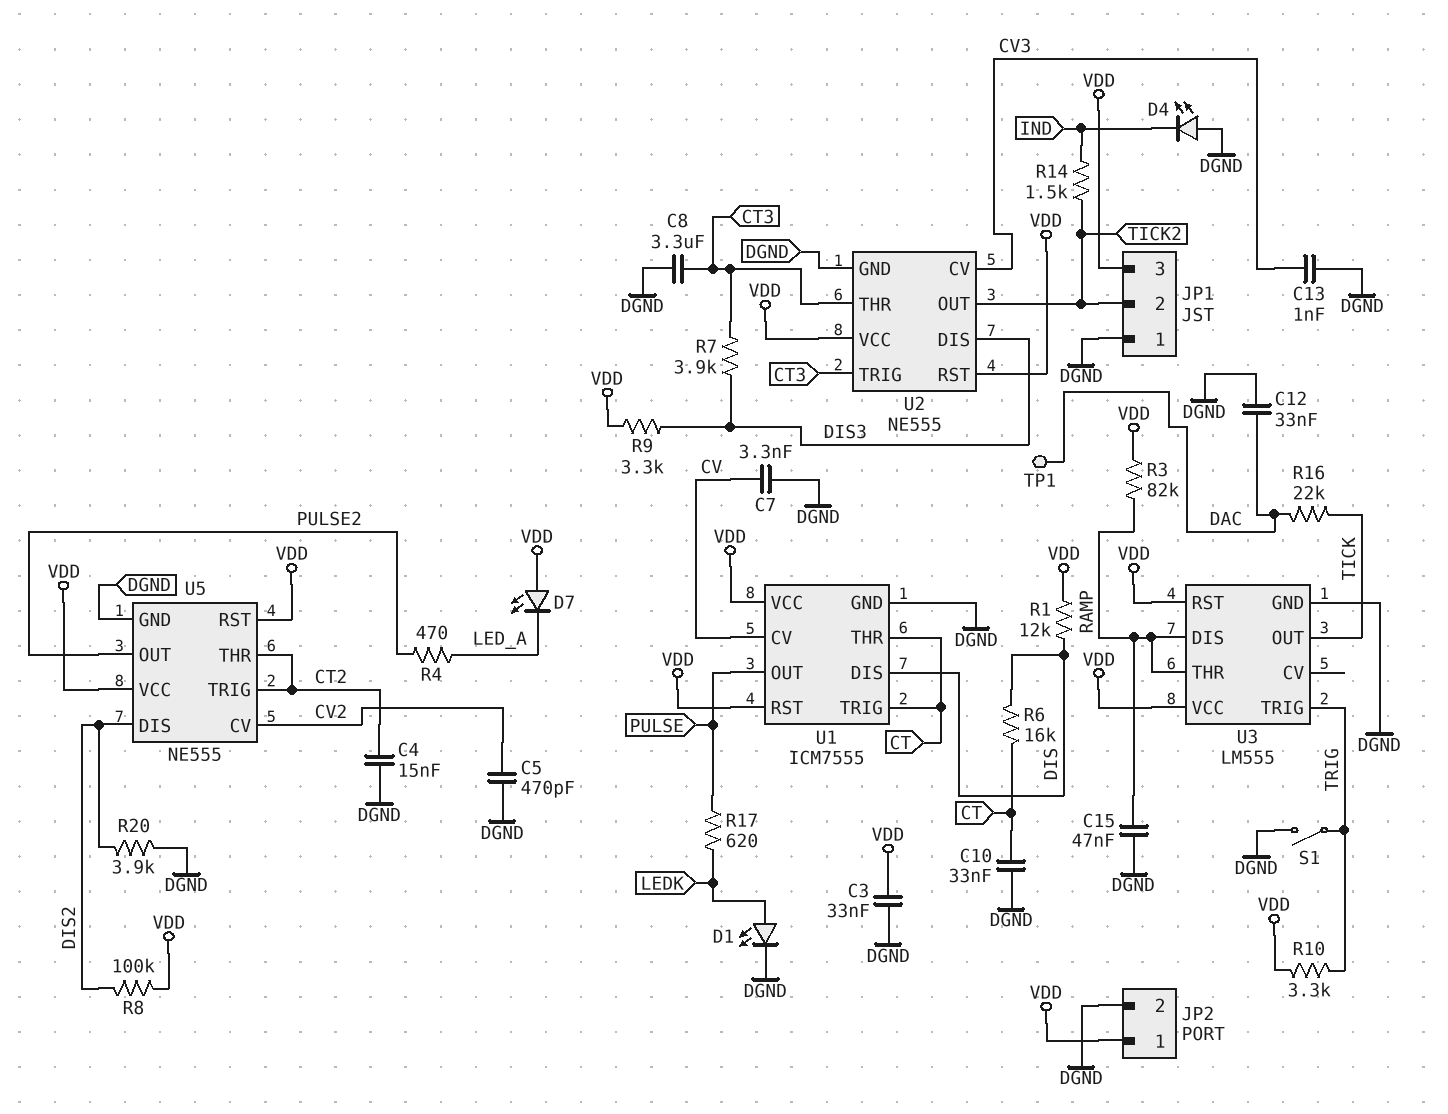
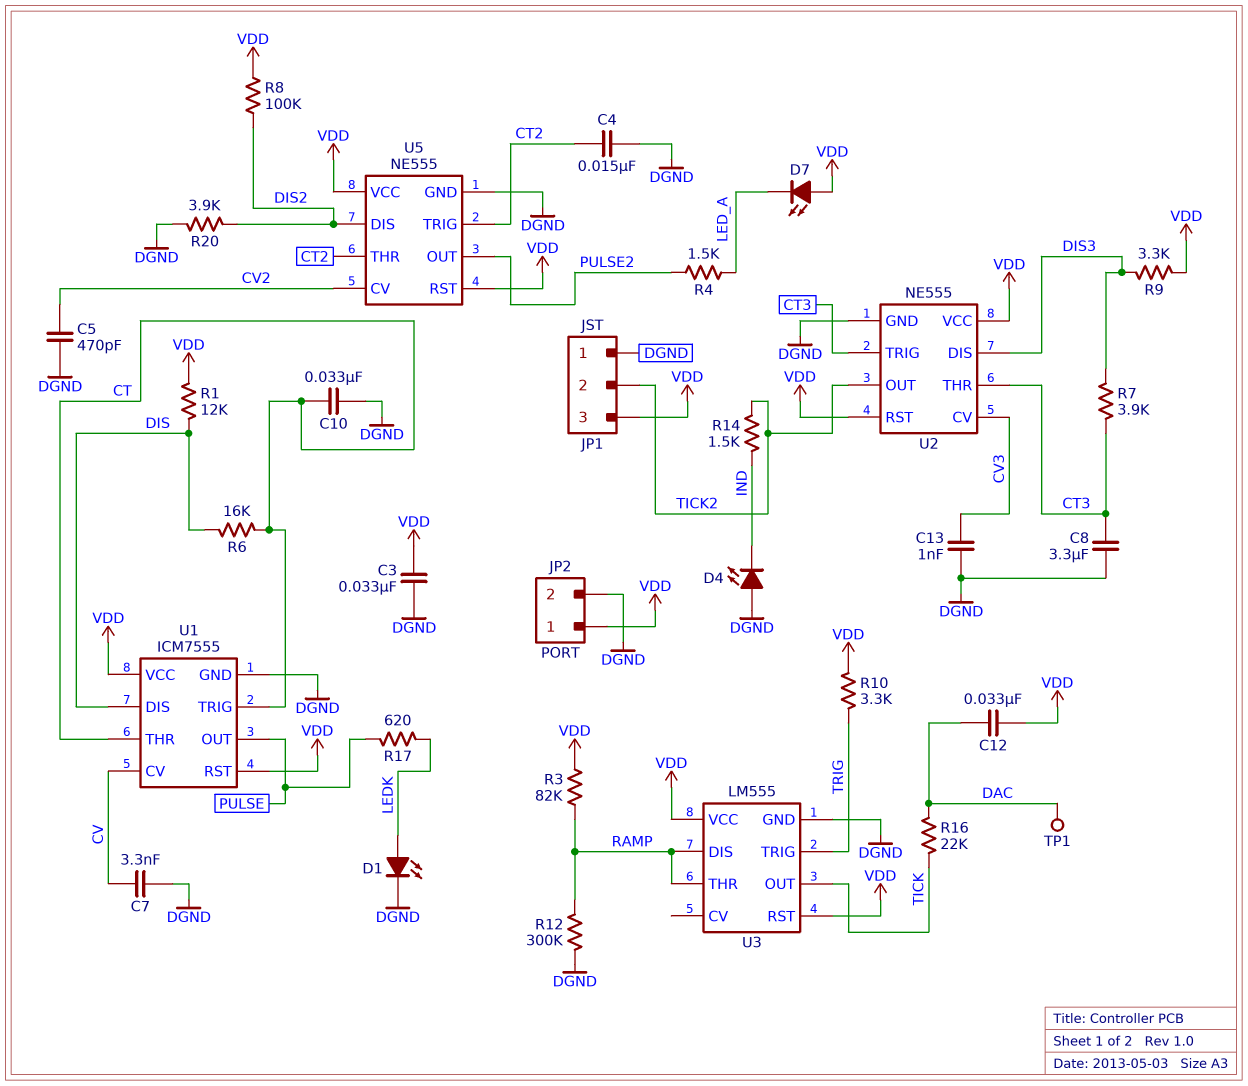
C12: 33nF (DAC, DGND) -> 33nF (DAC, VDD)
C15: 47nF (DGND, RAMP) -> none
R4: 470 (LED_A, PULSE2) -> 1.5k (LED_A, PULSE2)
R12: none -> 300k (DGND, RAMP)
S1: switch (DGND, TRIG) -> none

